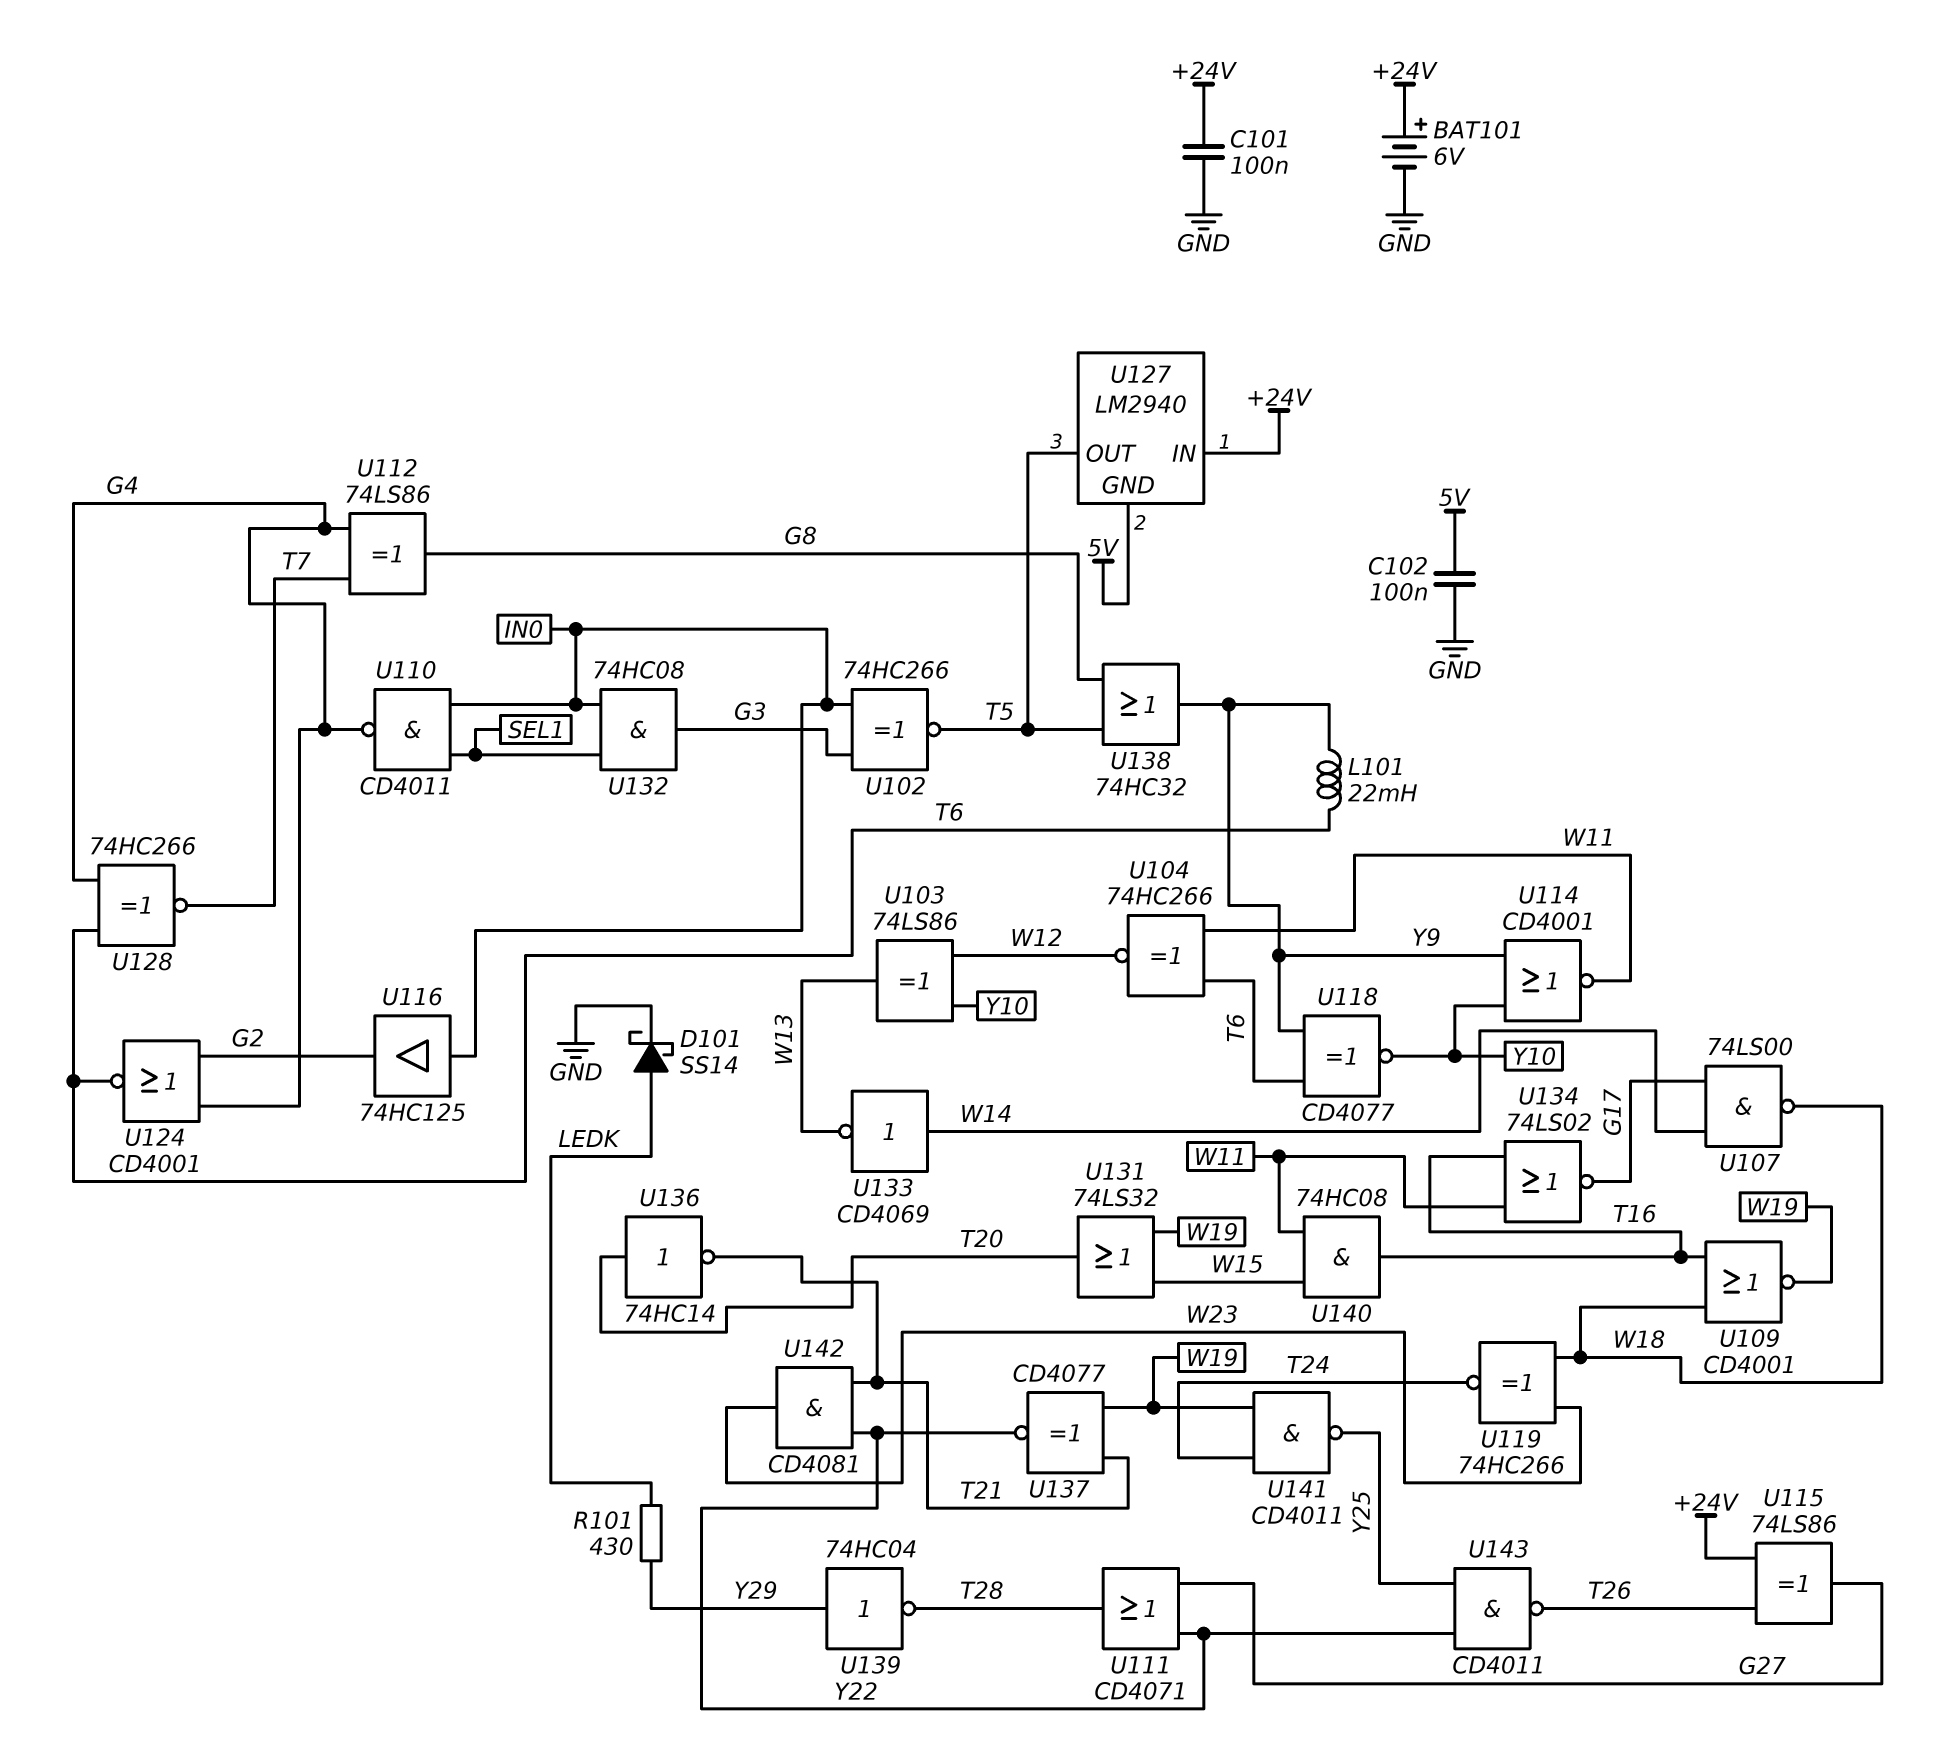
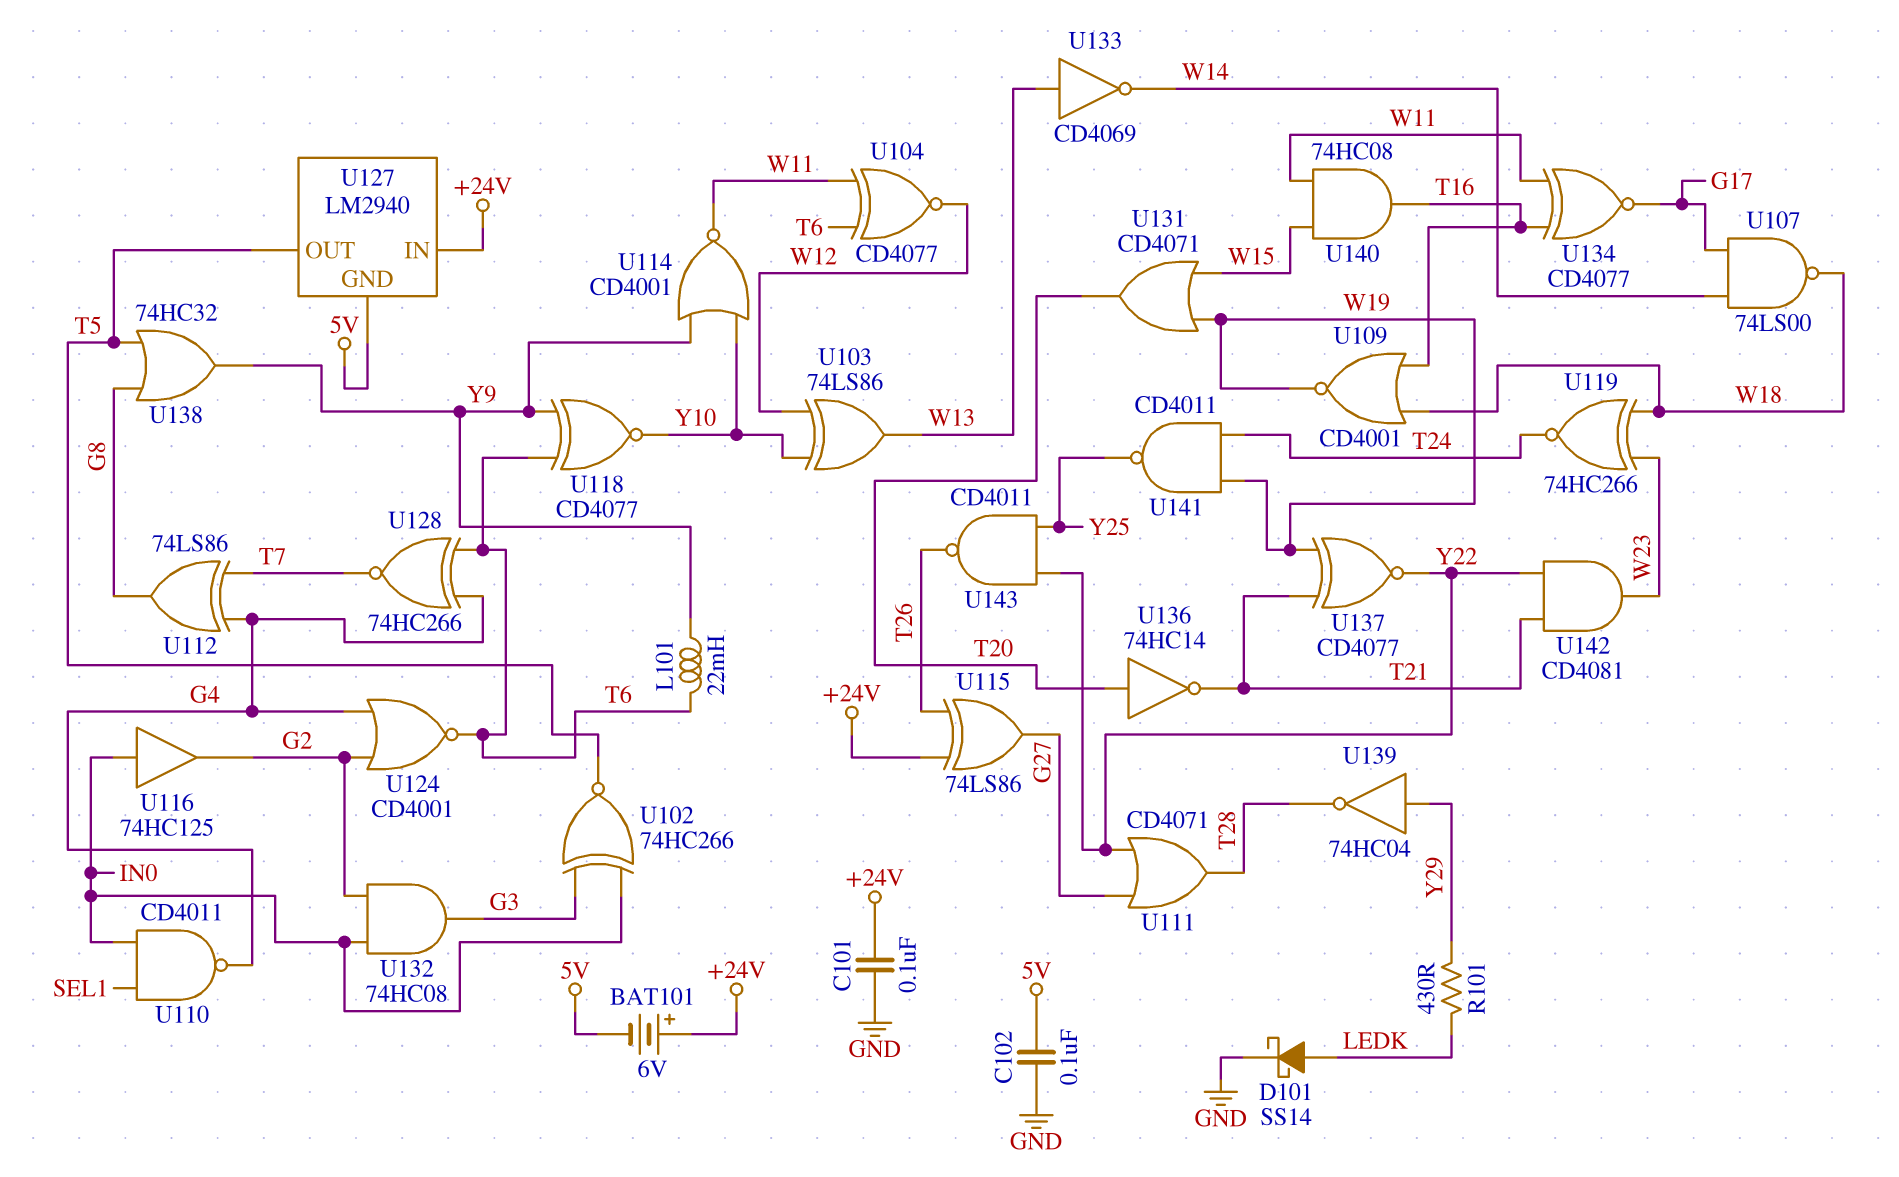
BAT101: 6V (plus +24V, minus GND) -> 6V (plus +24V, minus 5V)
U104: XNOR 74HC266 (in T6, in W11, out W12) -> XNOR CD4077 (in T6, in W11, out W12)
U131: OR 74LS32 (in W15, in W19, out T20) -> OR CD4071 (in W15, in W19, out T20)
U132: AND 74HC08 (in IN0, in SEL1, out G3) -> AND 74HC08 (in G2, in IN0, out G3)
U133: NOT CD4069 (in W14, out W13) -> NOT CD4069 (in W13, out W14)
U134: NOR 74LS02 (in T16, in W11, out G17) -> XNOR CD4077 (in T16, in W11, out G17)

